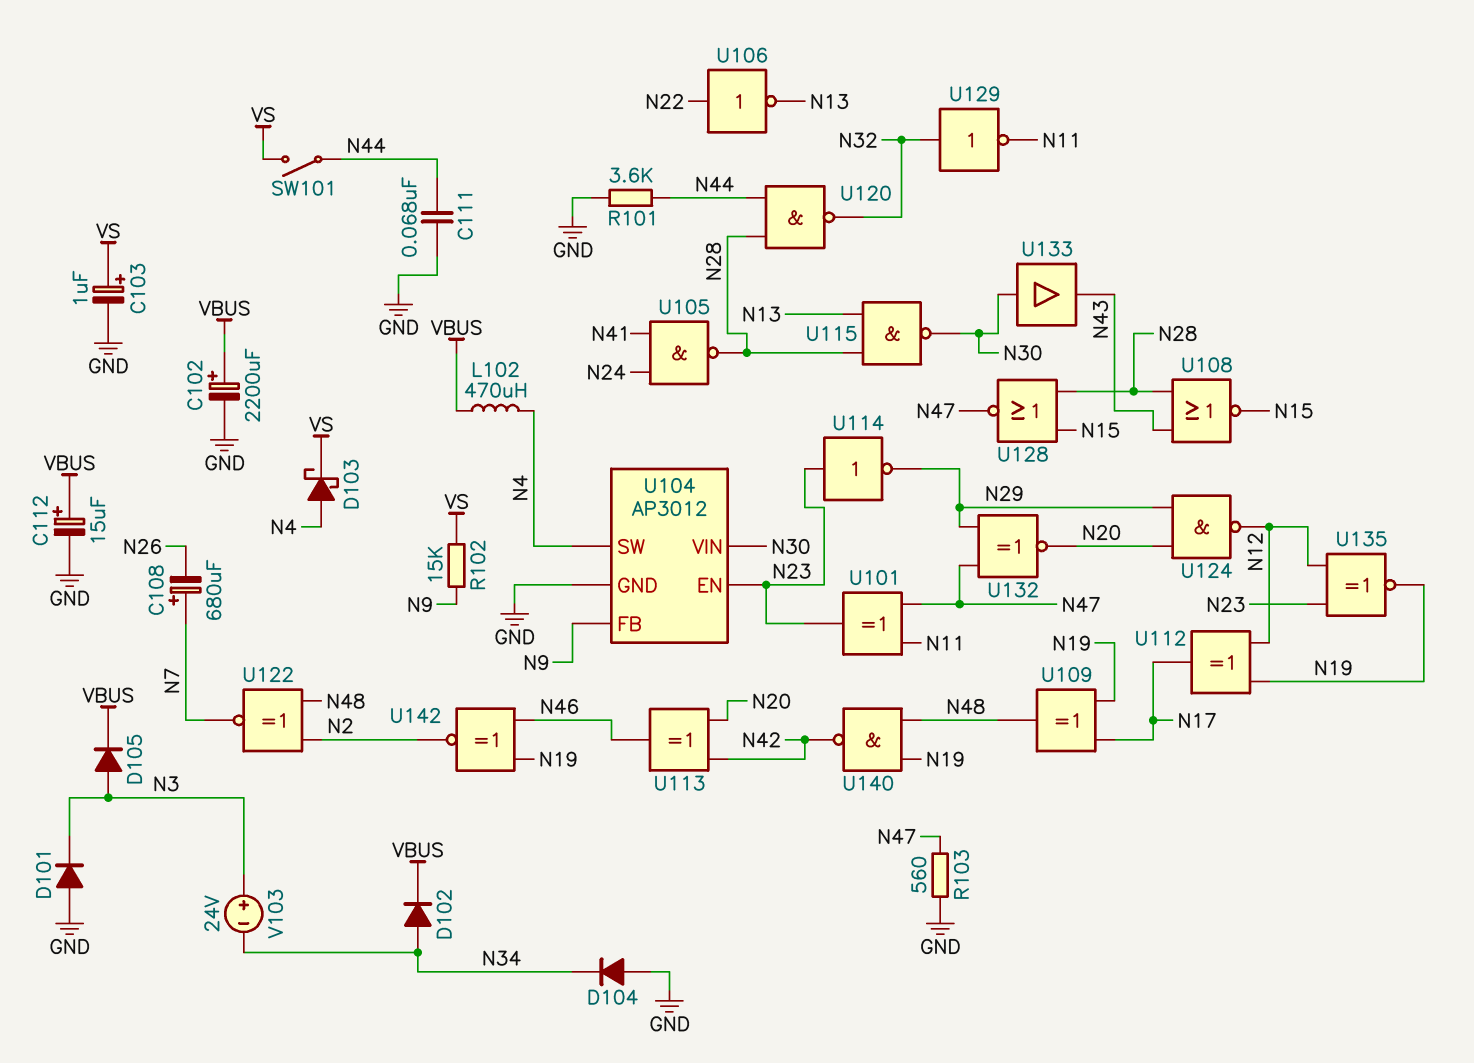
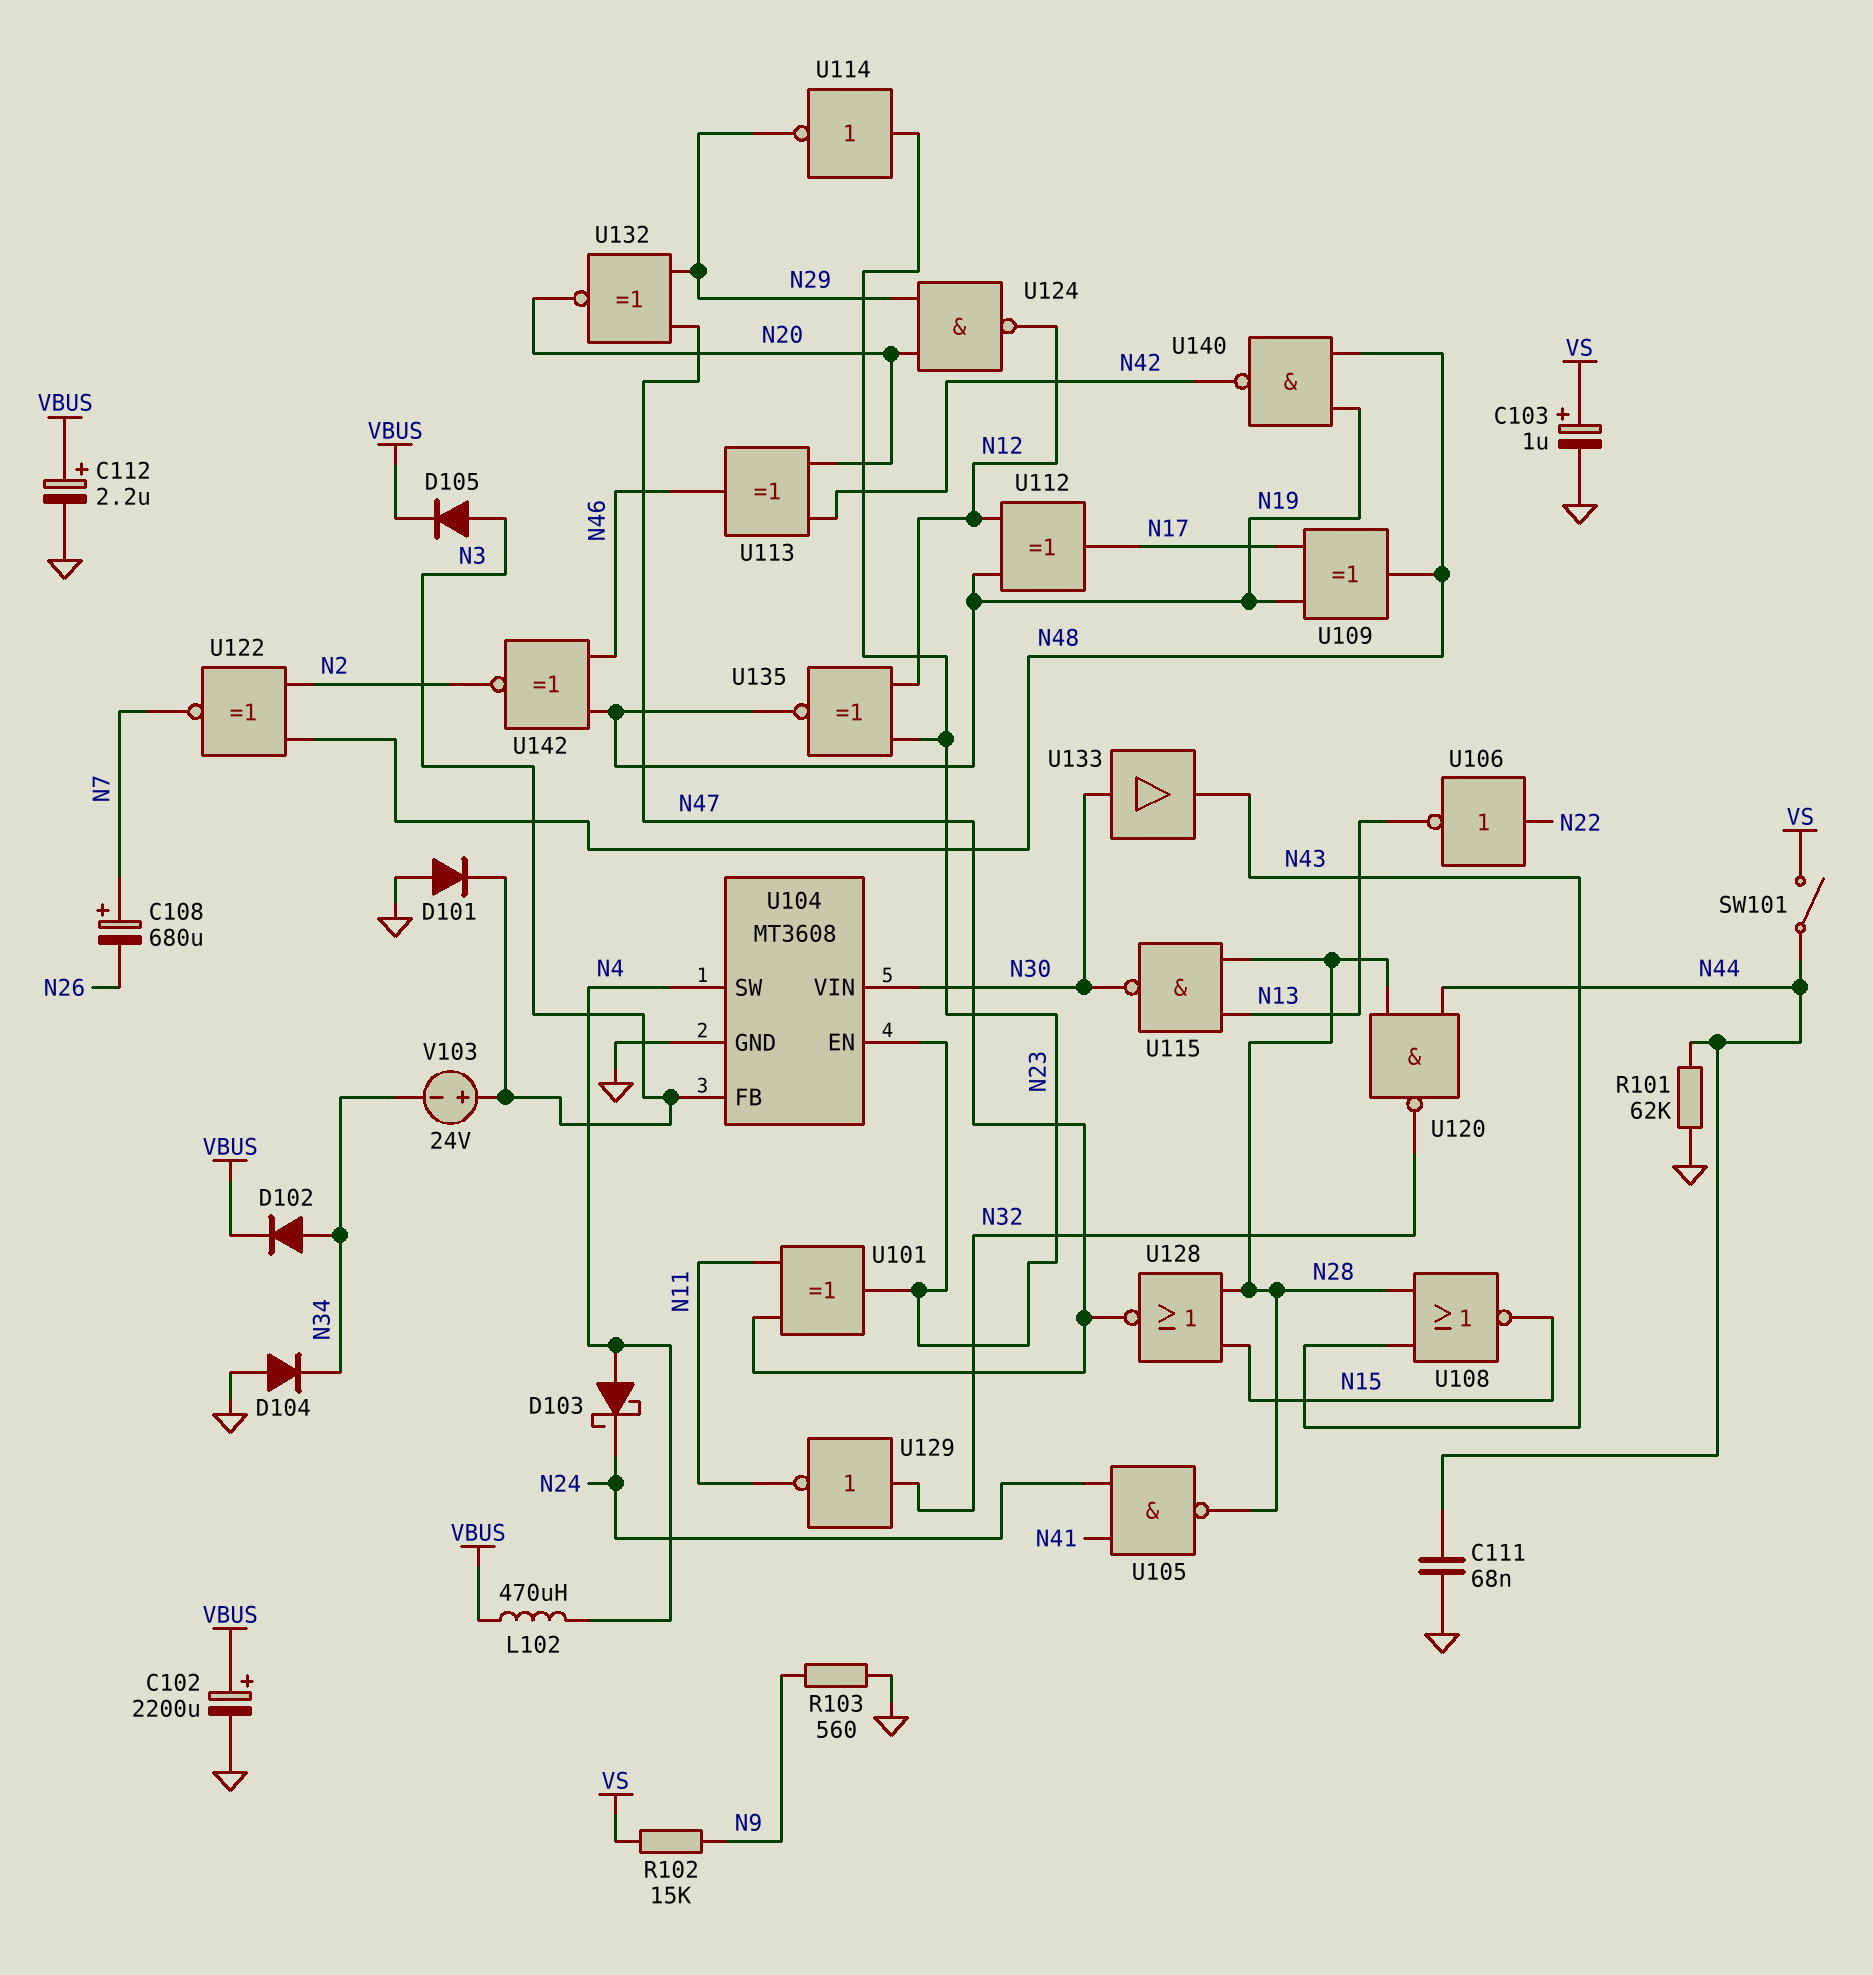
C112: 15uF (plus VBUS, minus GND) -> 2.2uF (plus VBUS, minus GND)
D103: schottky (A N4, K VS) -> schottky (A N4, K N24)
R101: 3.6k (GND, N44) -> 62k (GND, N44)
R103: 560 (GND, N47) -> 560 (GND, N9)
U104: AP3012 -> MT3608
U104 pin FB: N9 -> N3

